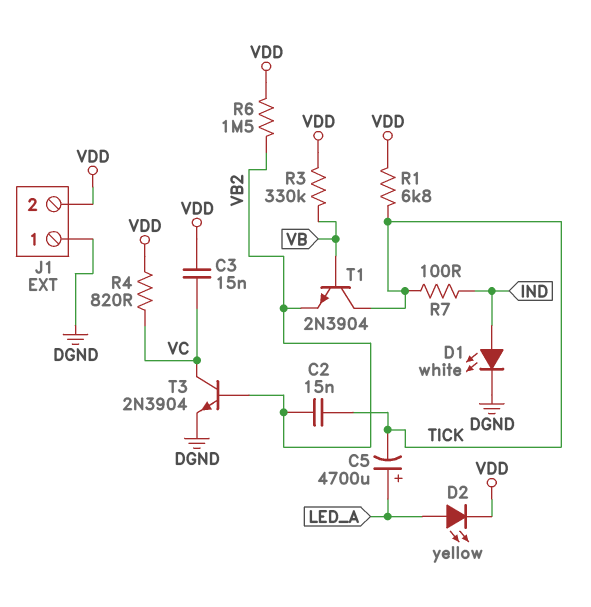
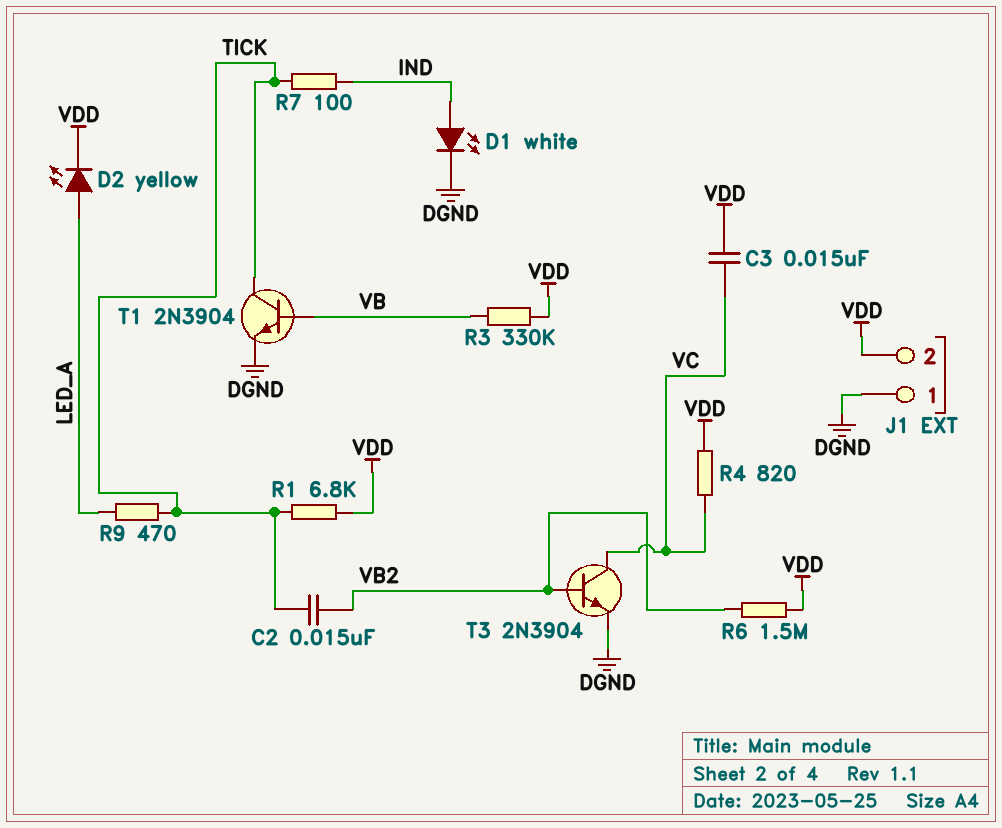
C5: 4700uF (plus LED_A, minus TICK) -> none
R9: none -> 470 (LED_A, TICK)
T1: NPN 2N3904 (B VB, C TICK, E VB2) -> NPN 2N3904 (B VB, C TICK, E DGND)

